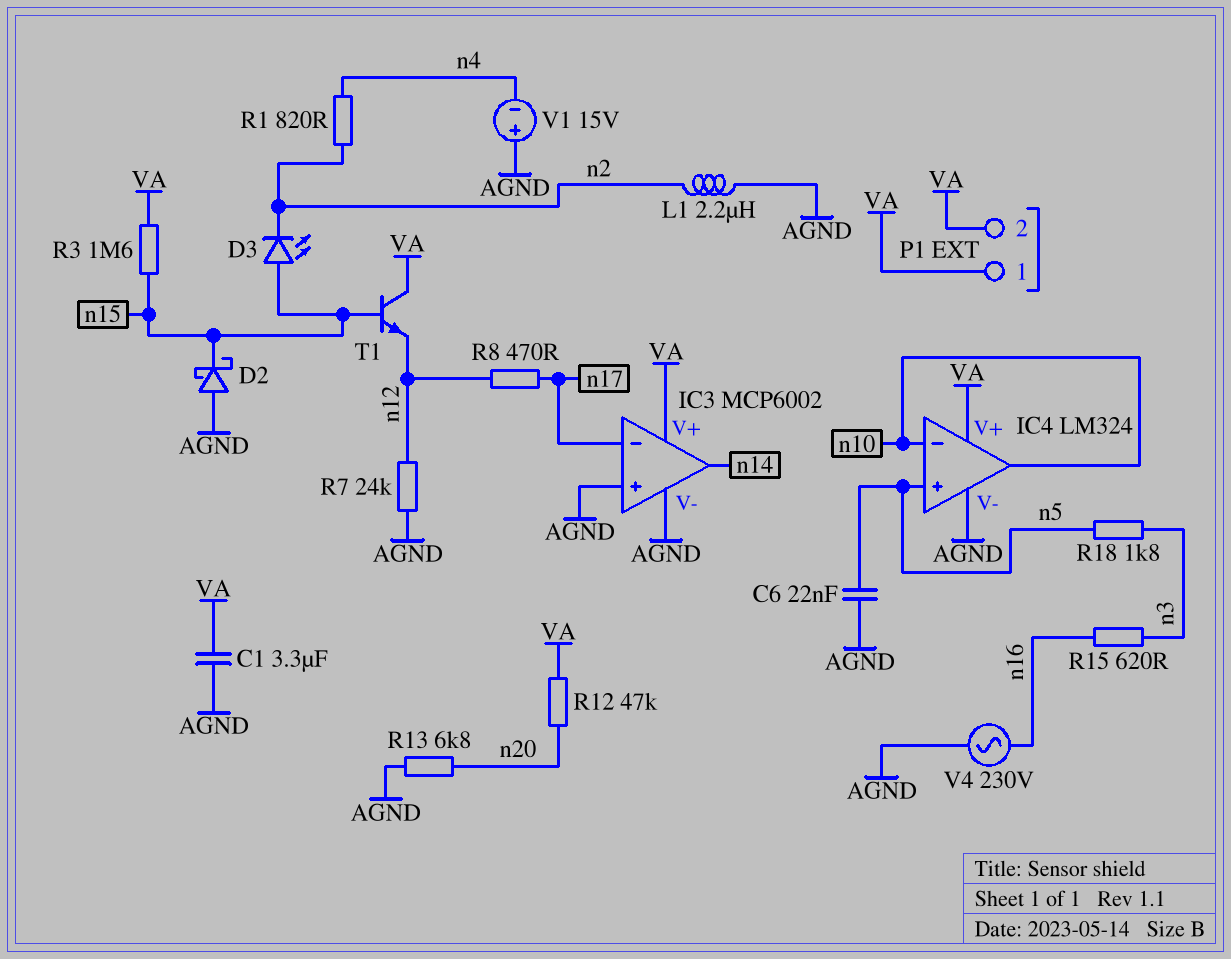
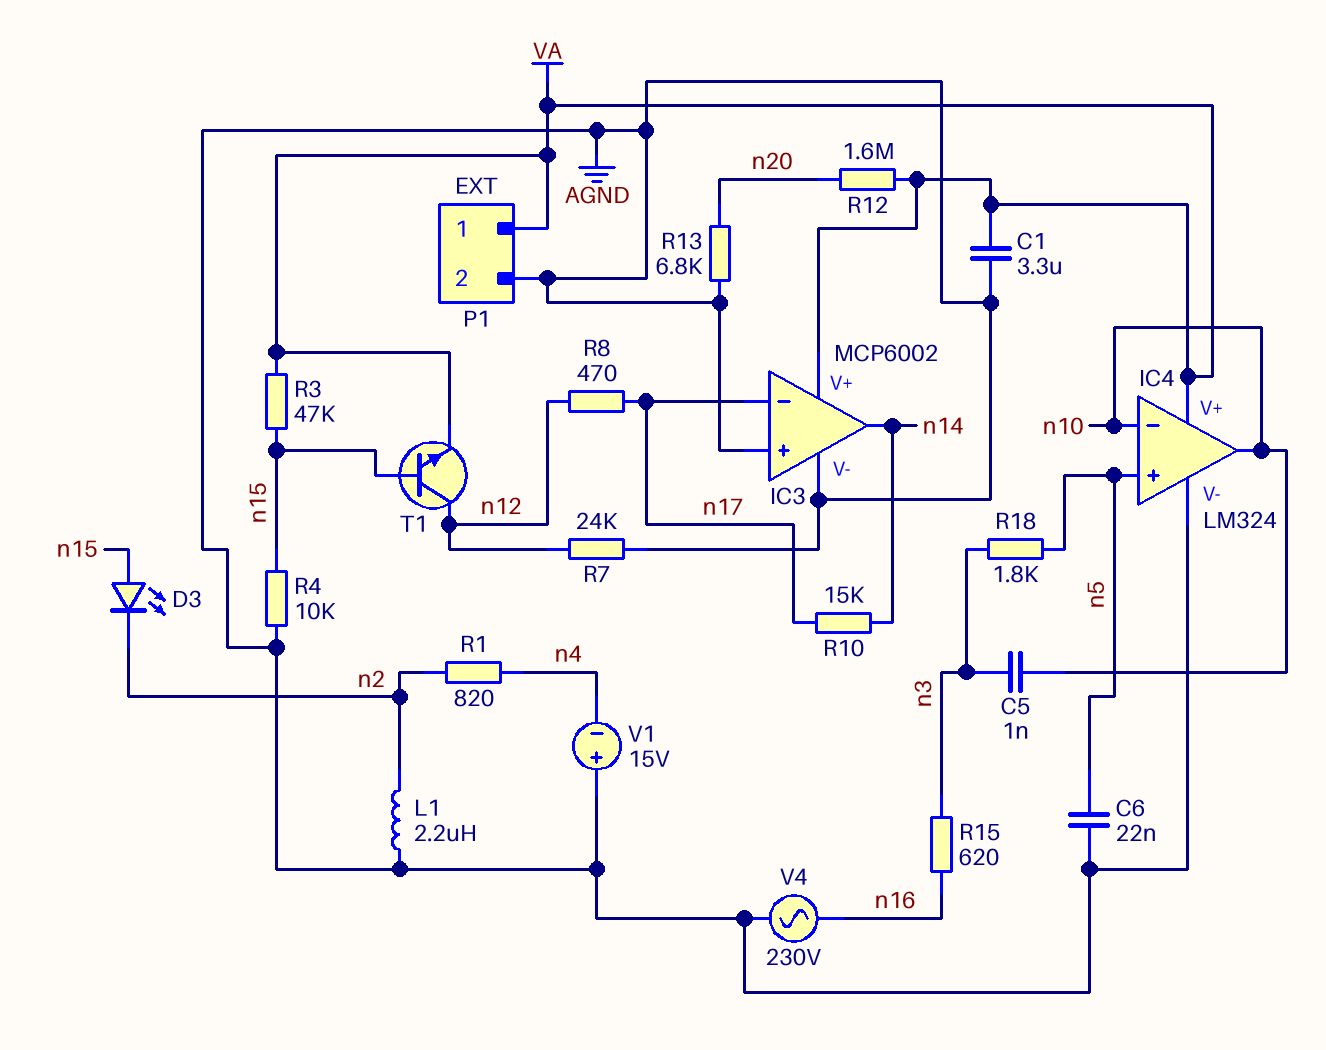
C5: none -> 1nF (n3, n10)
D2: schottky (A AGND, K n15) -> none
P1 pin 2: VA -> AGND
R3: 1.6M (VA, n15) -> 47k (VA, n15)
R4: none -> 10k (AGND, n15)
R10: none -> 15k (n14, n17)
R12: 47k (VA, n20) -> 1.6M (VA, n20)
T1: NPN (B n15, C VA, E n12) -> NPN (B n15, C n12, E VA)

